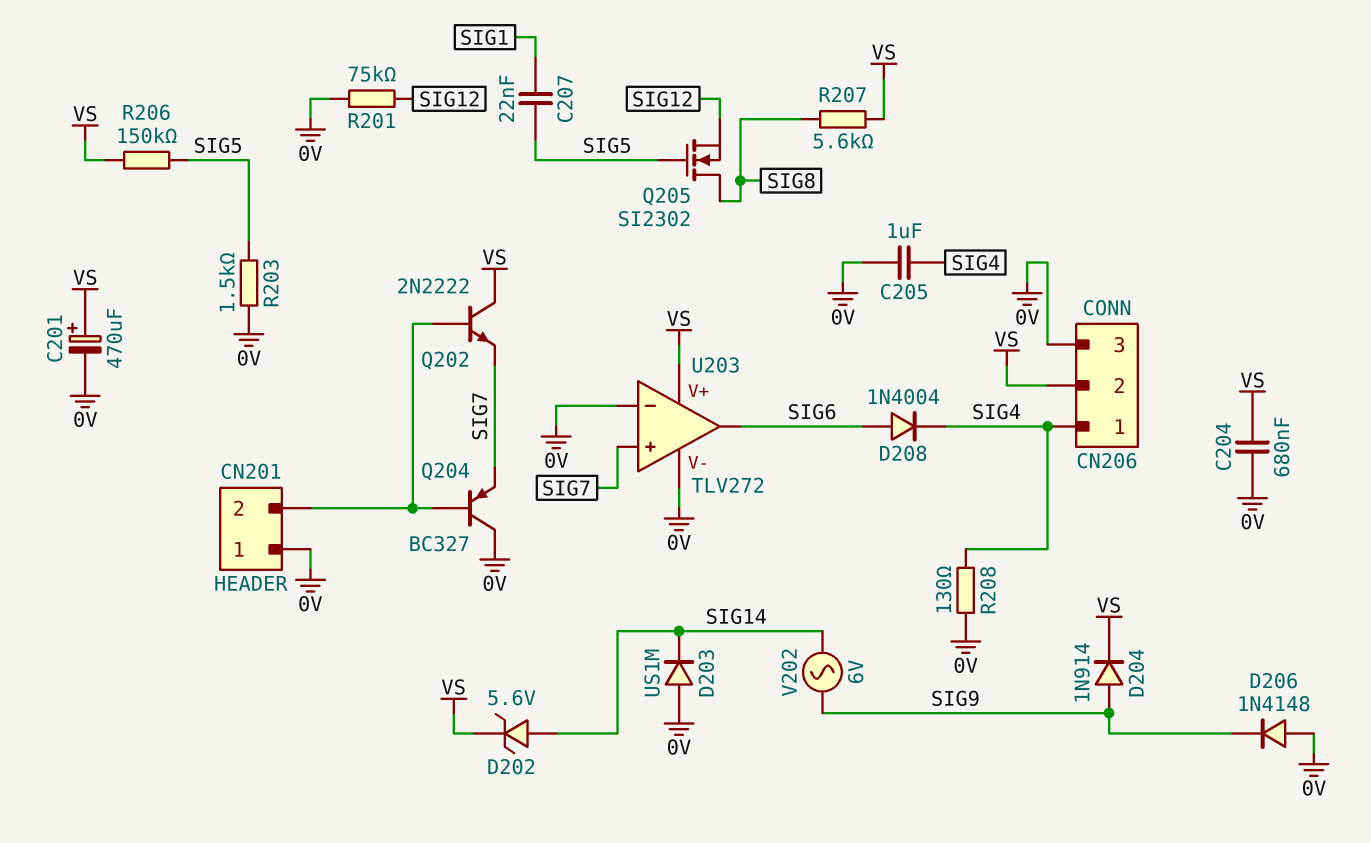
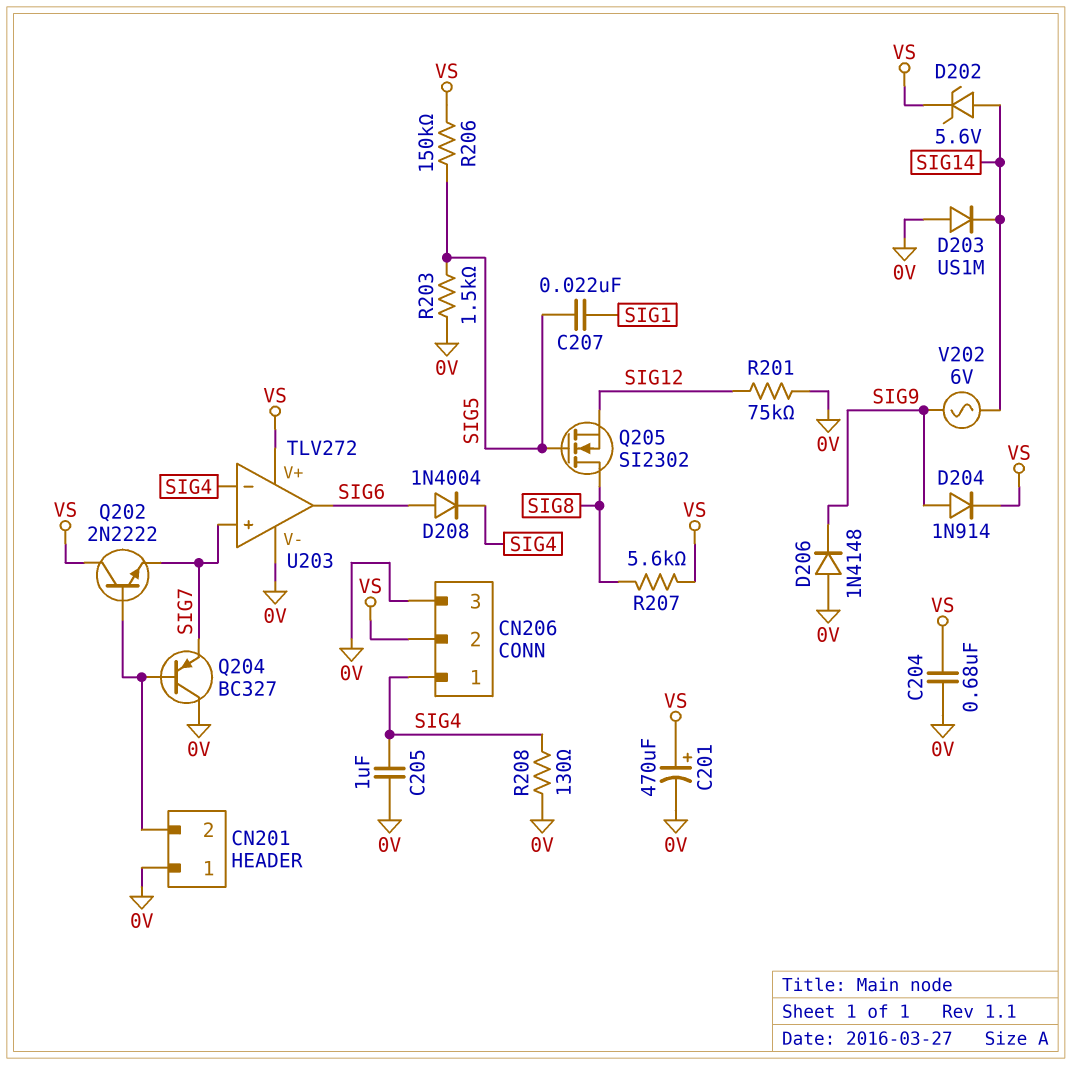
U203 pin in-: 0V -> SIG4

